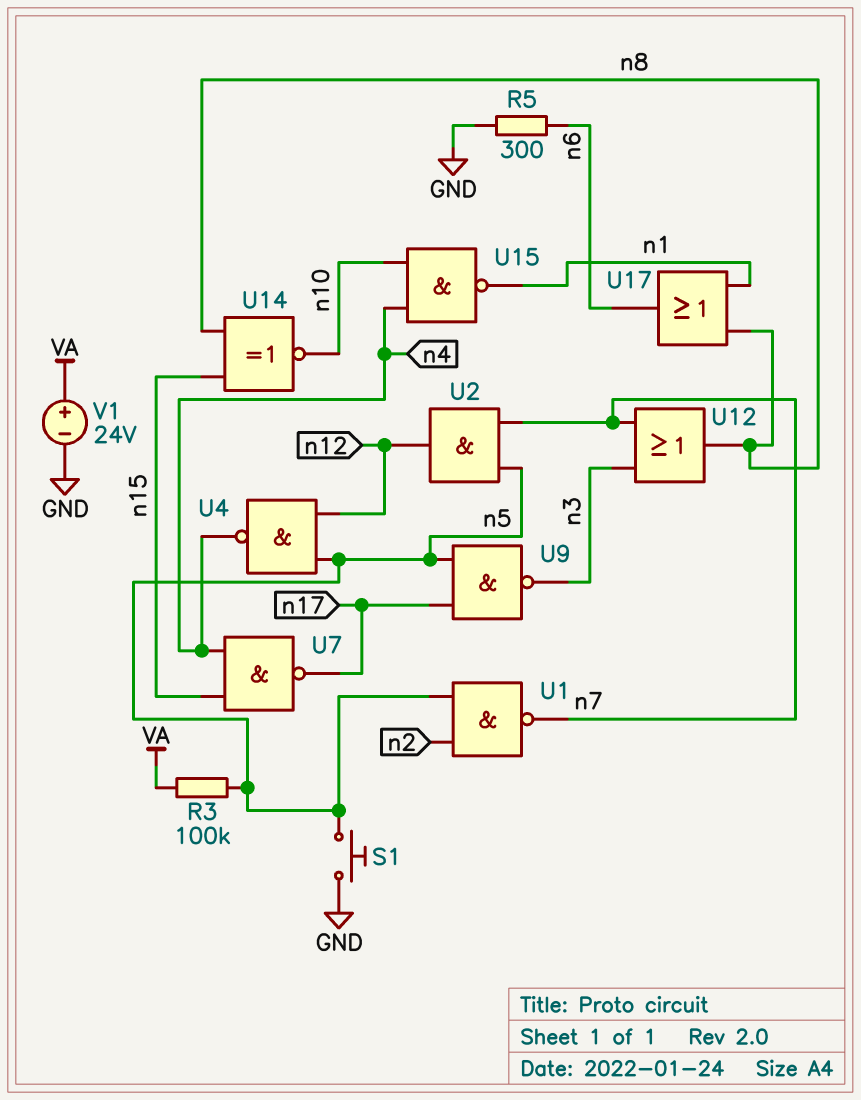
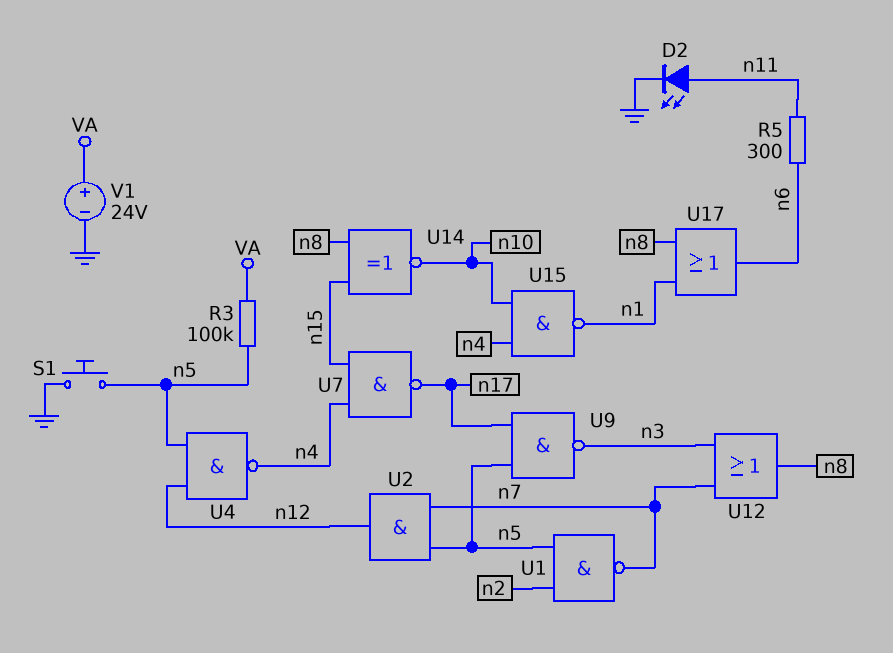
D2: none -> LED (A n11, K GND)
R5: 300 (GND, n6) -> 300 (n6, n11)

